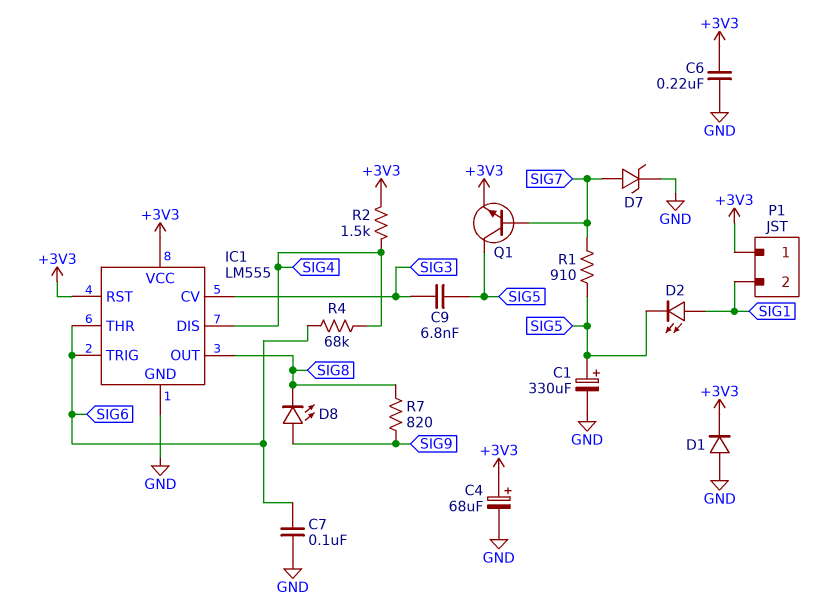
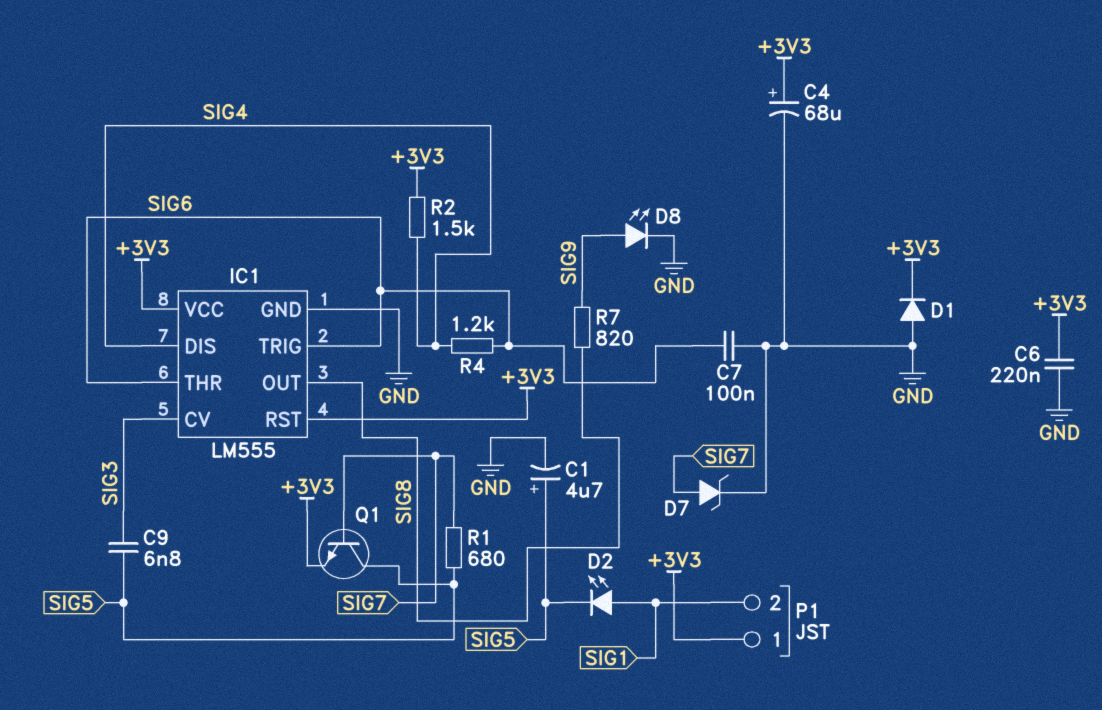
C1: 330uF (plus SIG5, minus GND) -> 4.7uF (plus SIG5, minus GND)
D8: LED (A SIG9, K SIG8) -> LED (A SIG9, K GND)
R1: 910 (SIG5, SIG7) -> 680 (SIG5, SIG7)
R4: 68k (SIG4, SIG6) -> 1.2k (SIG4, SIG6)

